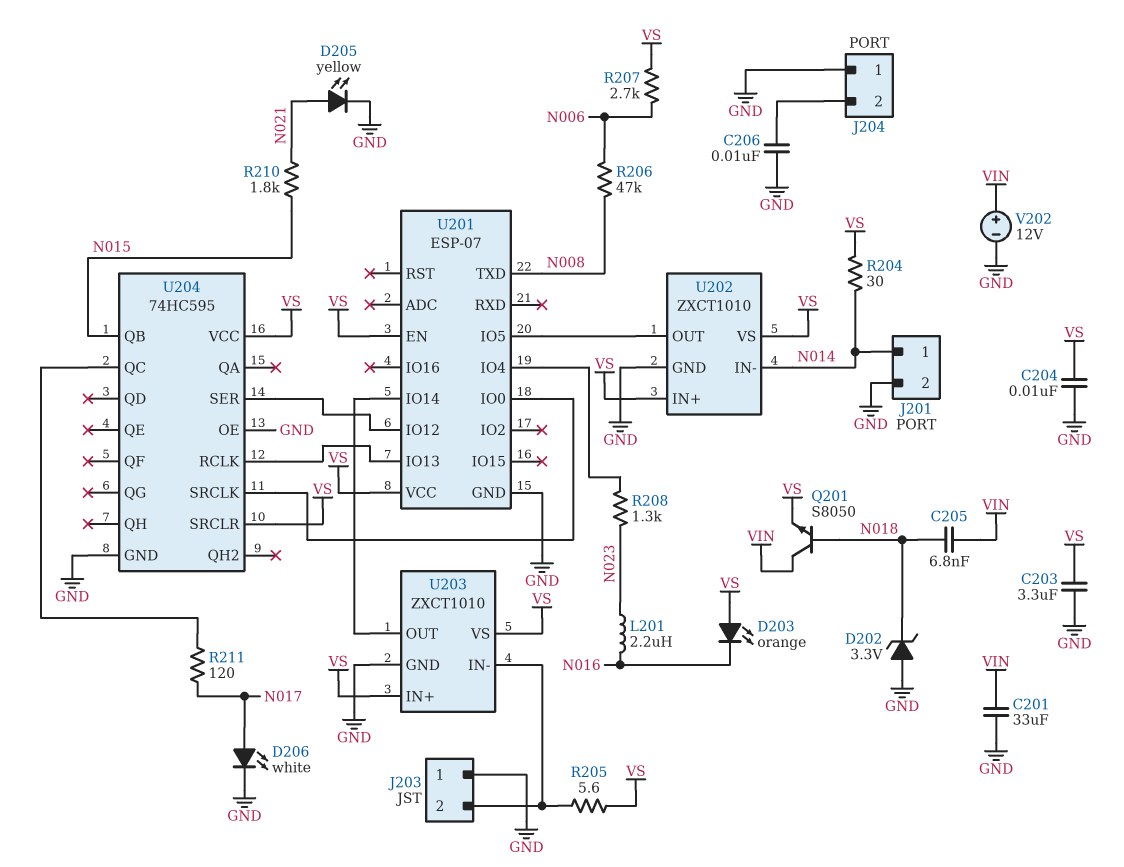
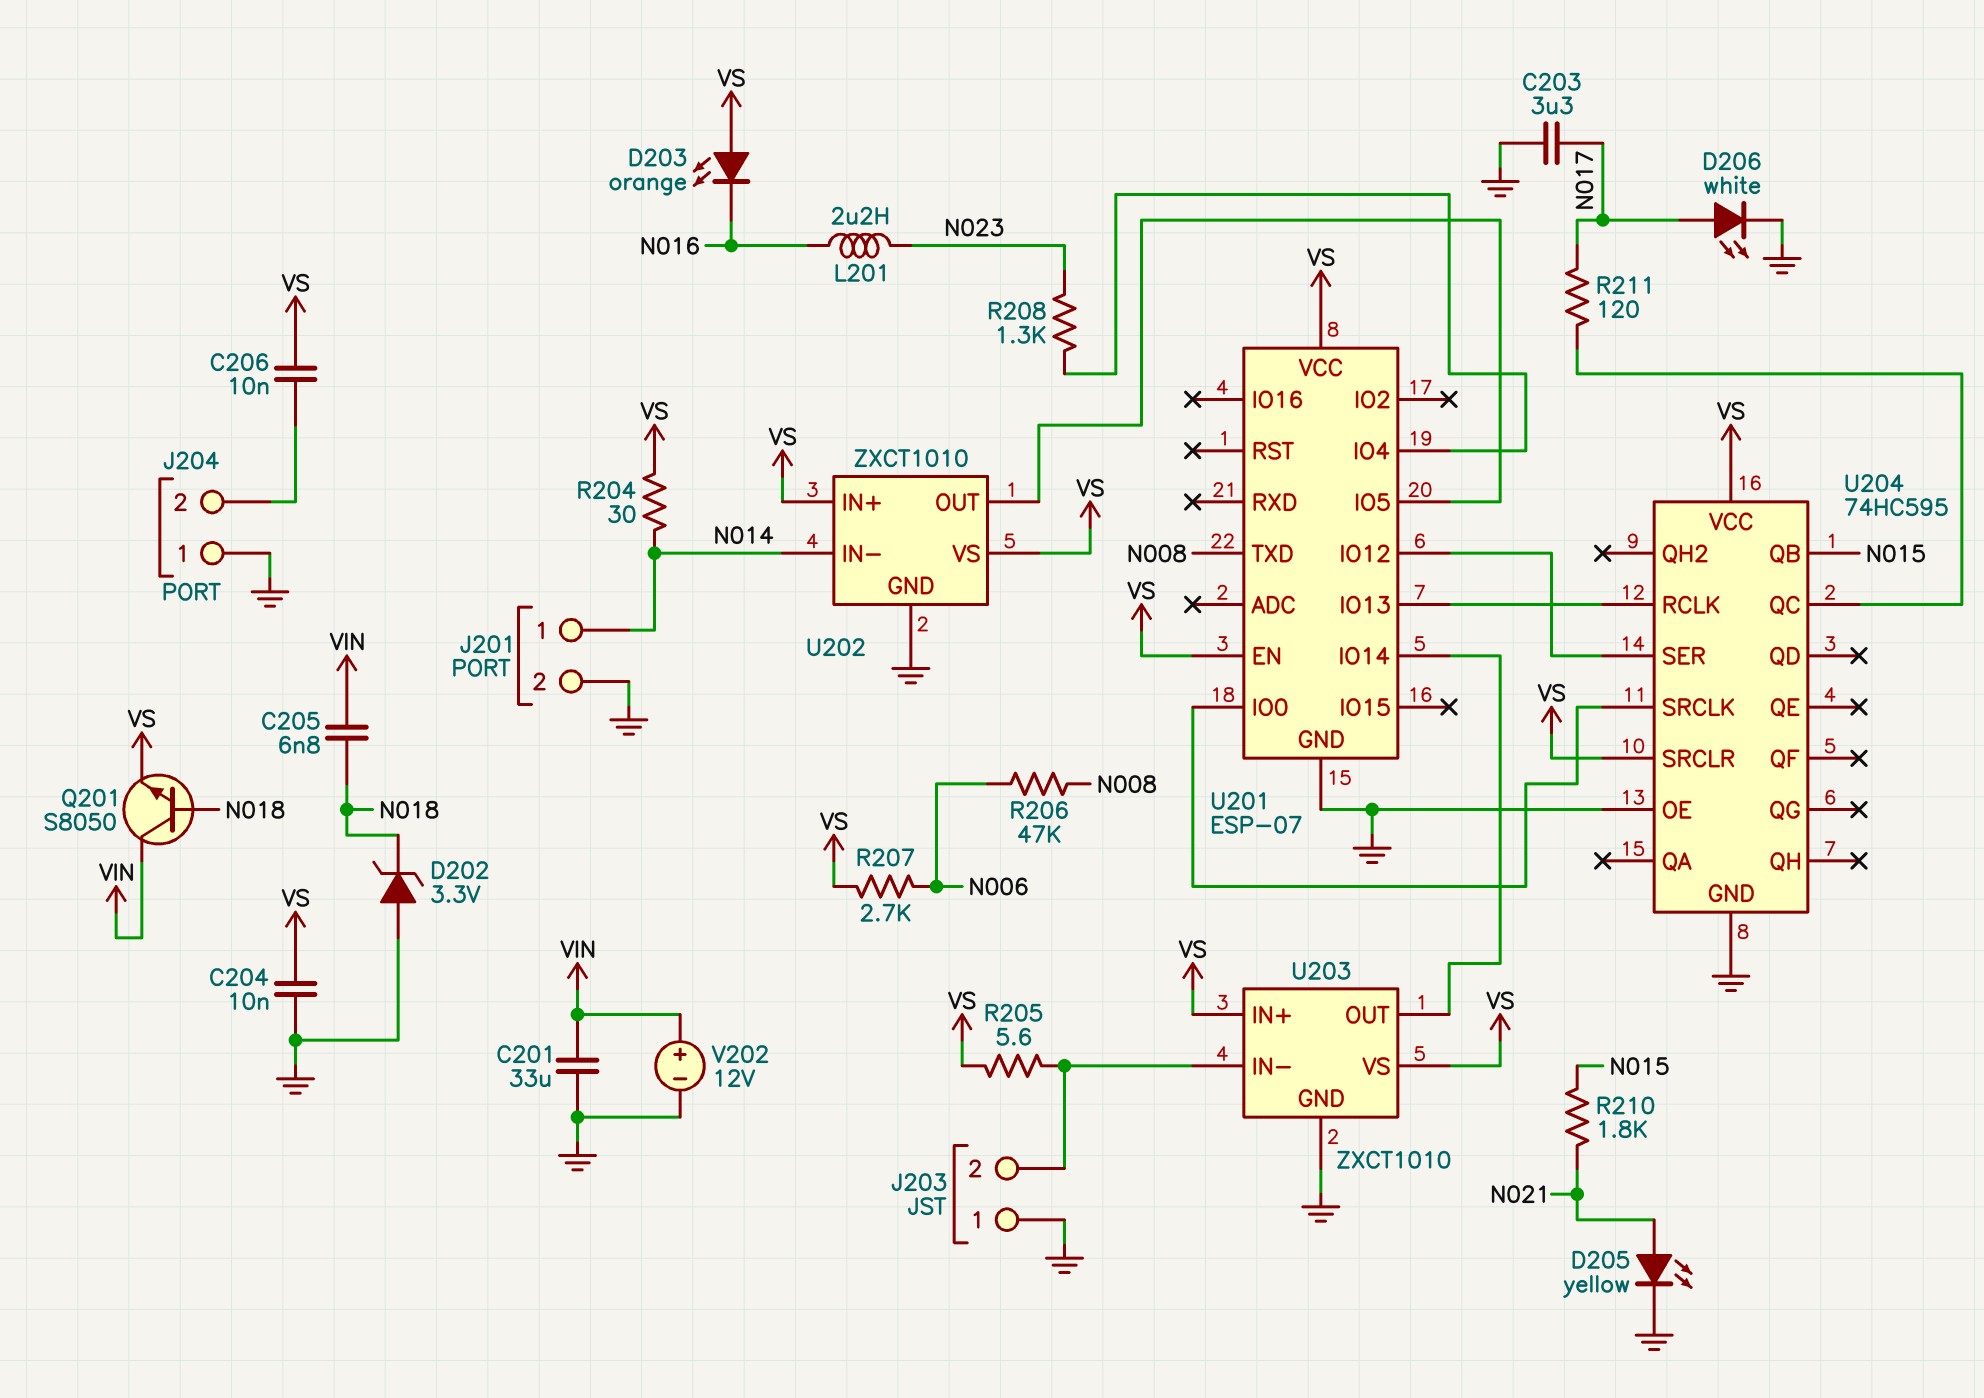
C203: 3.3uF (GND, VS) -> 3.3uF (GND, N017)
C206: 10nF (GND, J204/2) -> 10nF (J204/2, VS)

